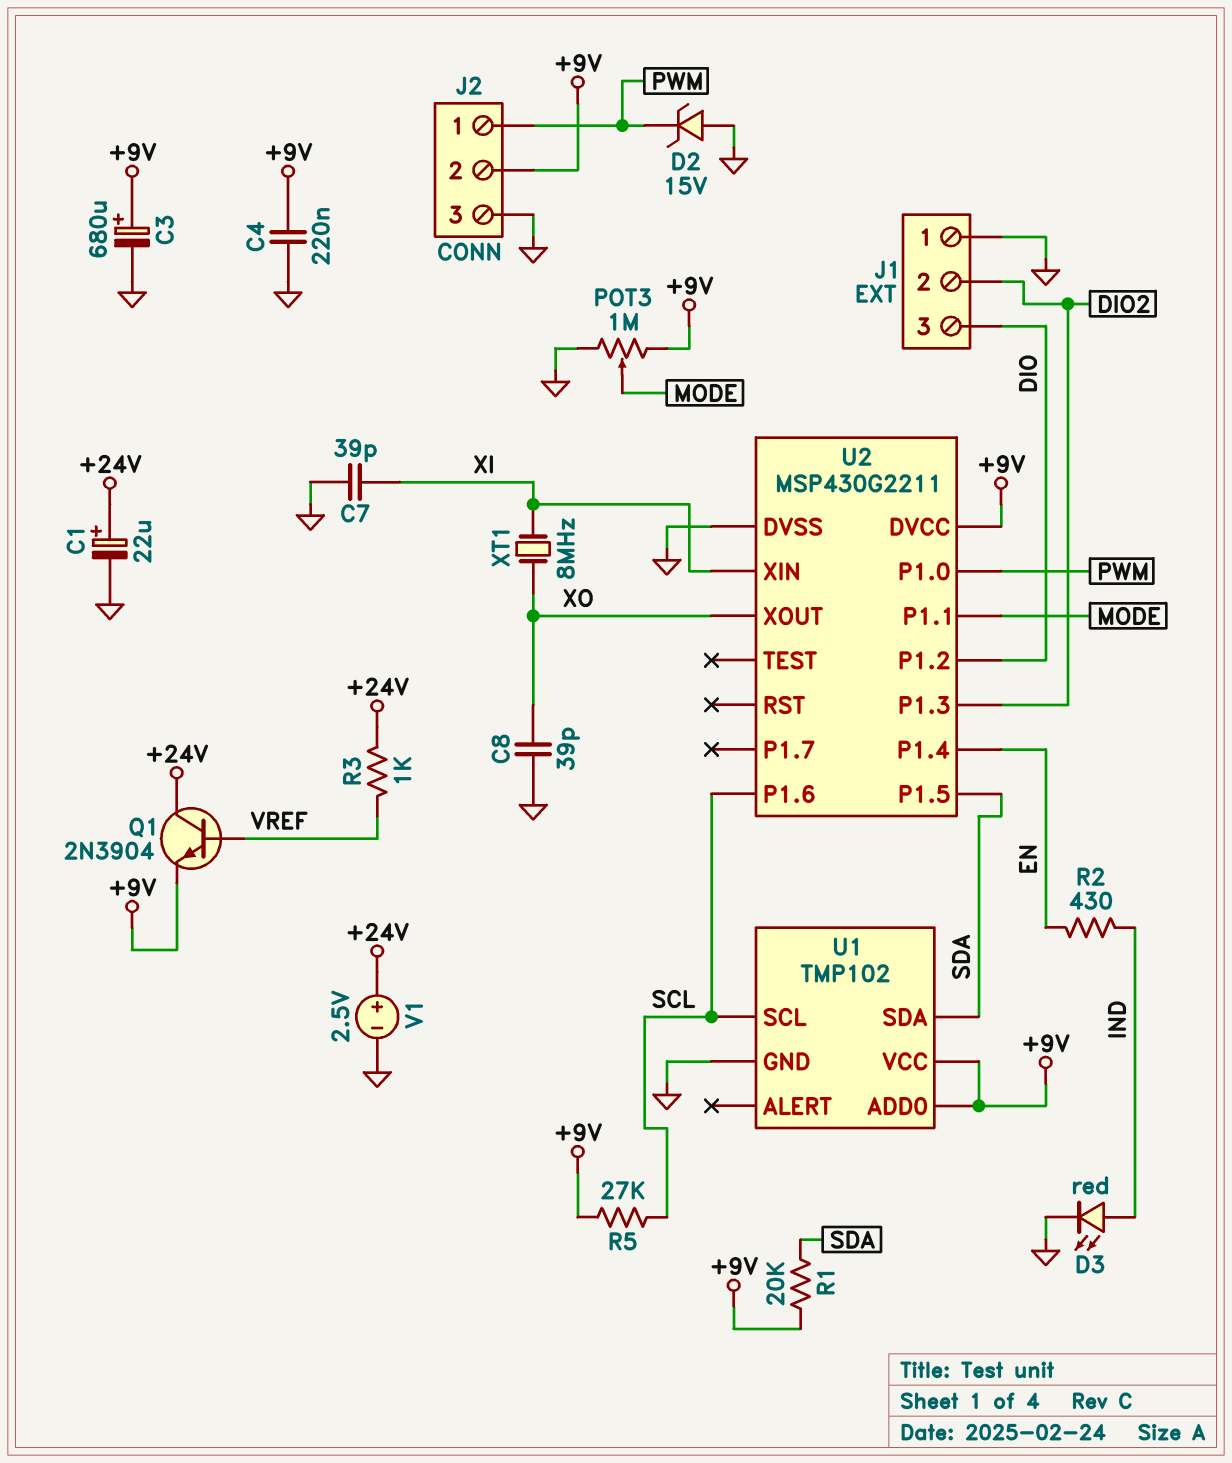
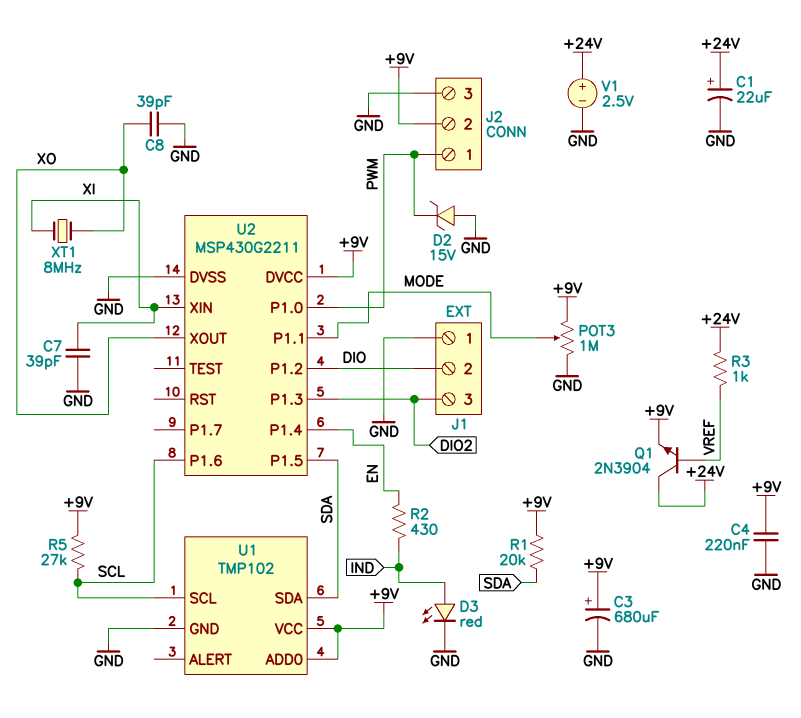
J1 pin 2: DIO2 -> DIO
J1 pin 3: DIO -> DIO2

